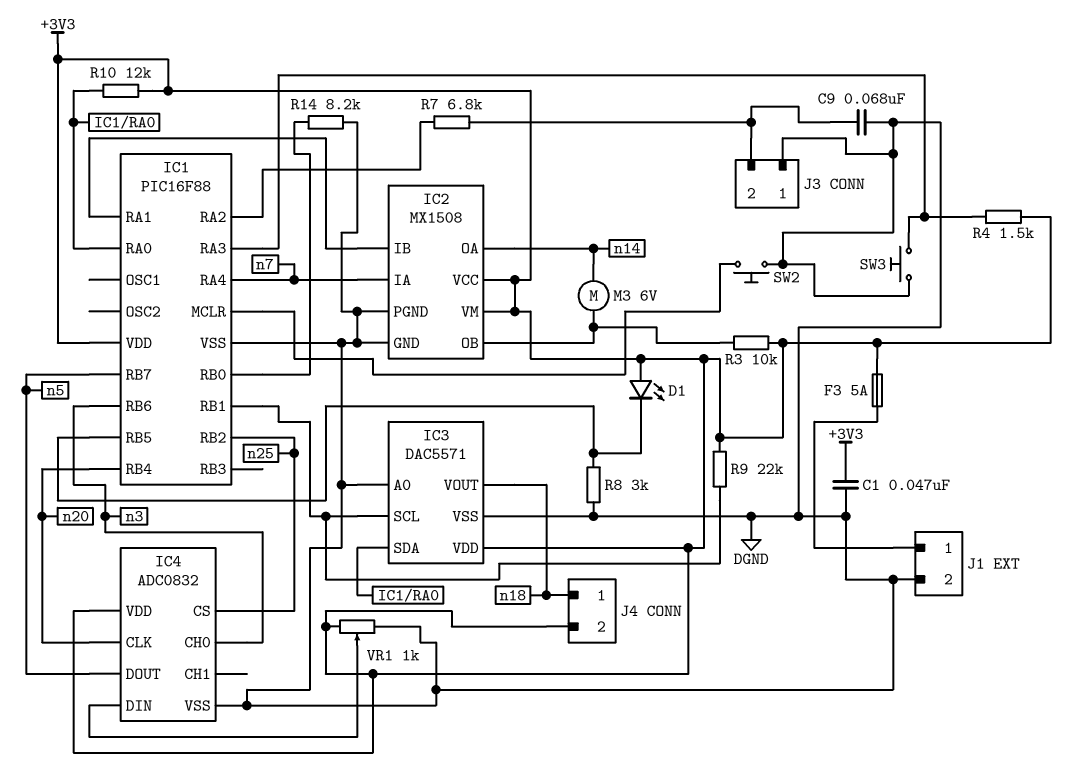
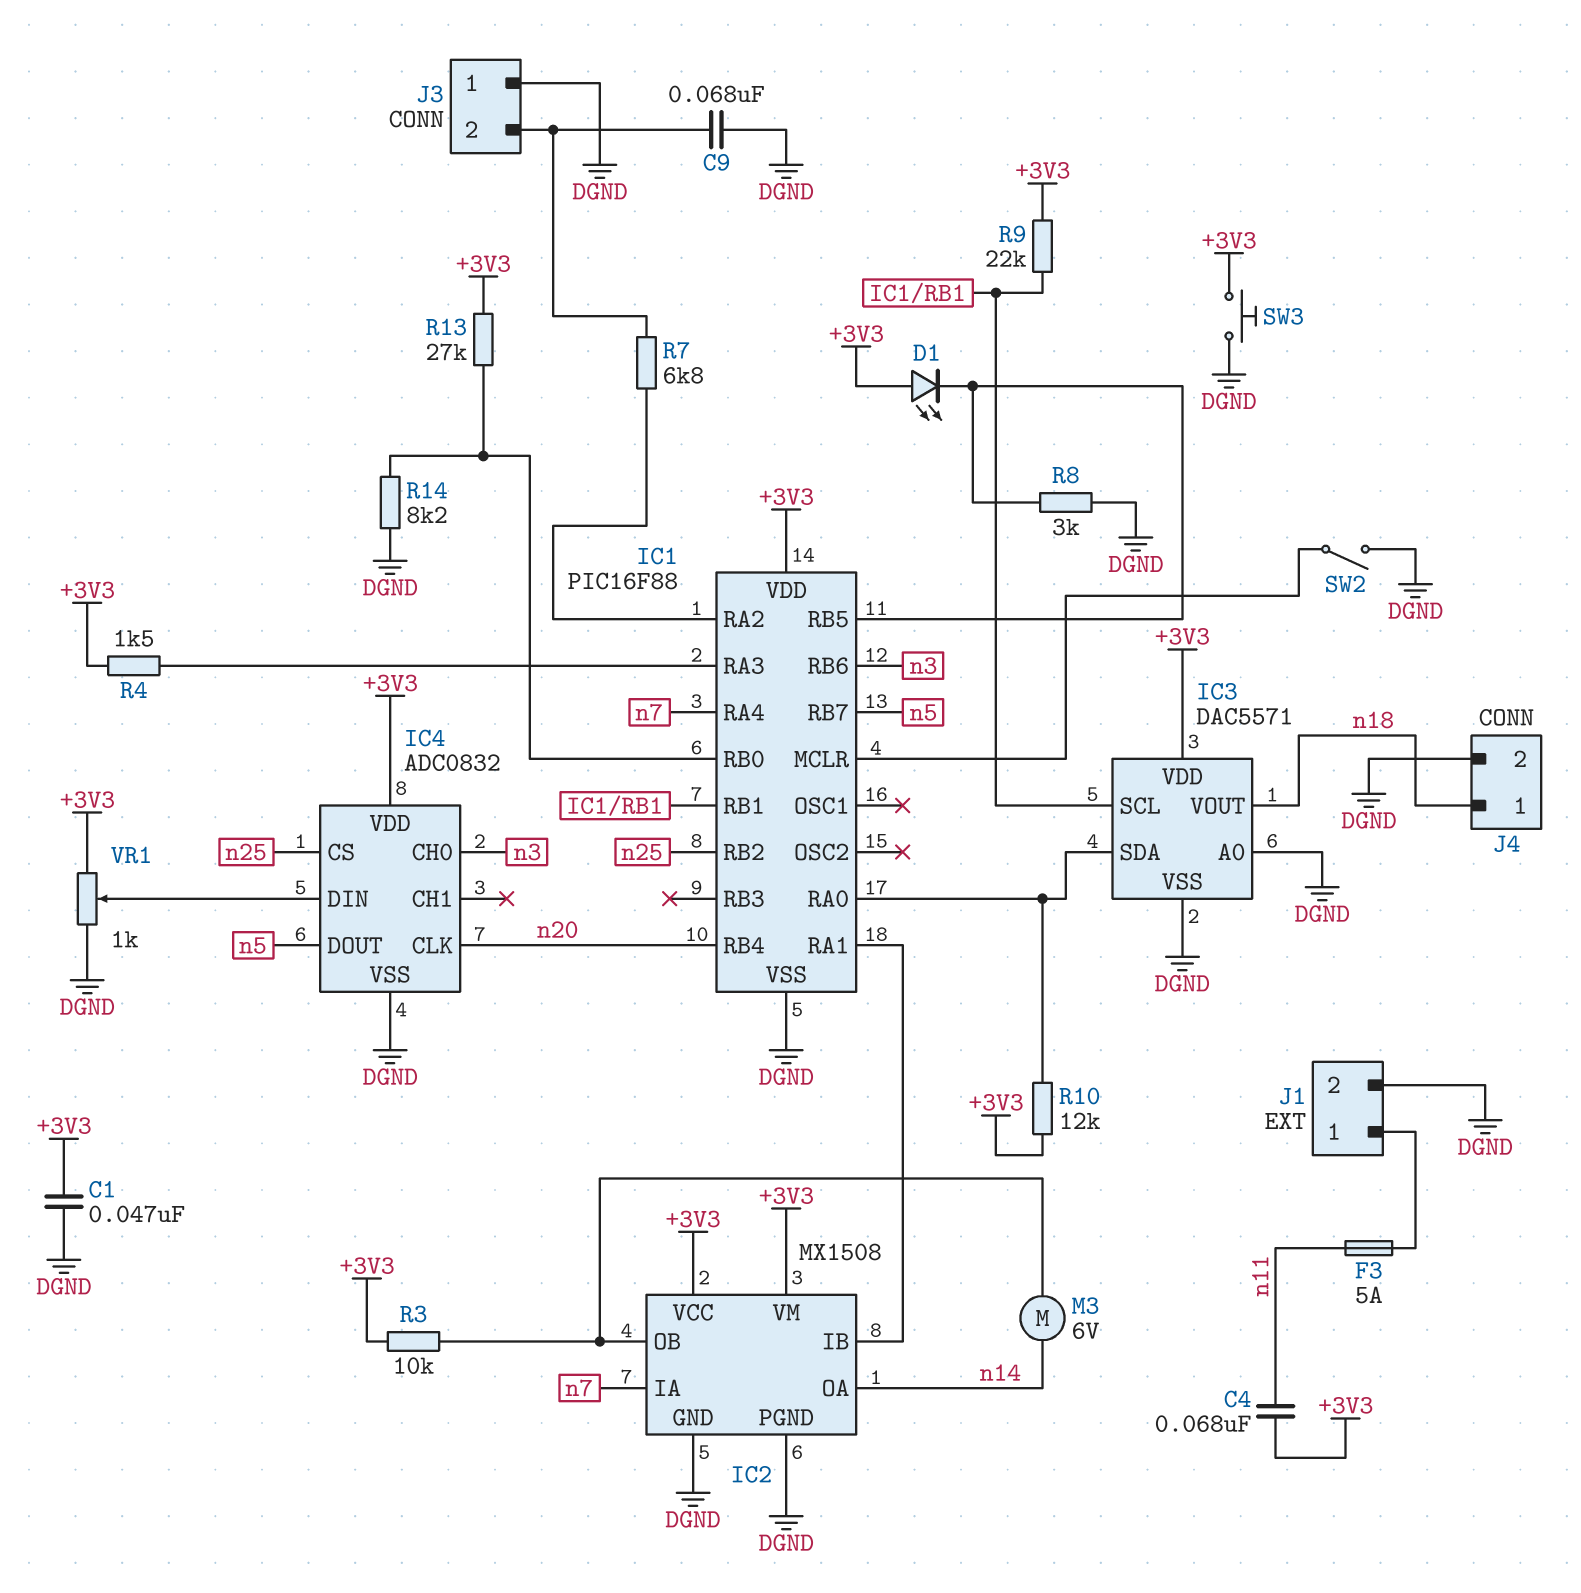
C4: none -> 68nF (+3V3, n11)
F3: 5A (+3V3, J1/1) -> 5A (J1/1, n11)
J4 pin 2: +3V3 -> DGND
R13: none -> 27k (+3V3, IC1/RB0)
SW2: button (DGND, IC1/MCLR) -> switch (DGND, IC1/MCLR)
SW3: button (DGND, IC1/RA3) -> button (+3V3, DGND)

